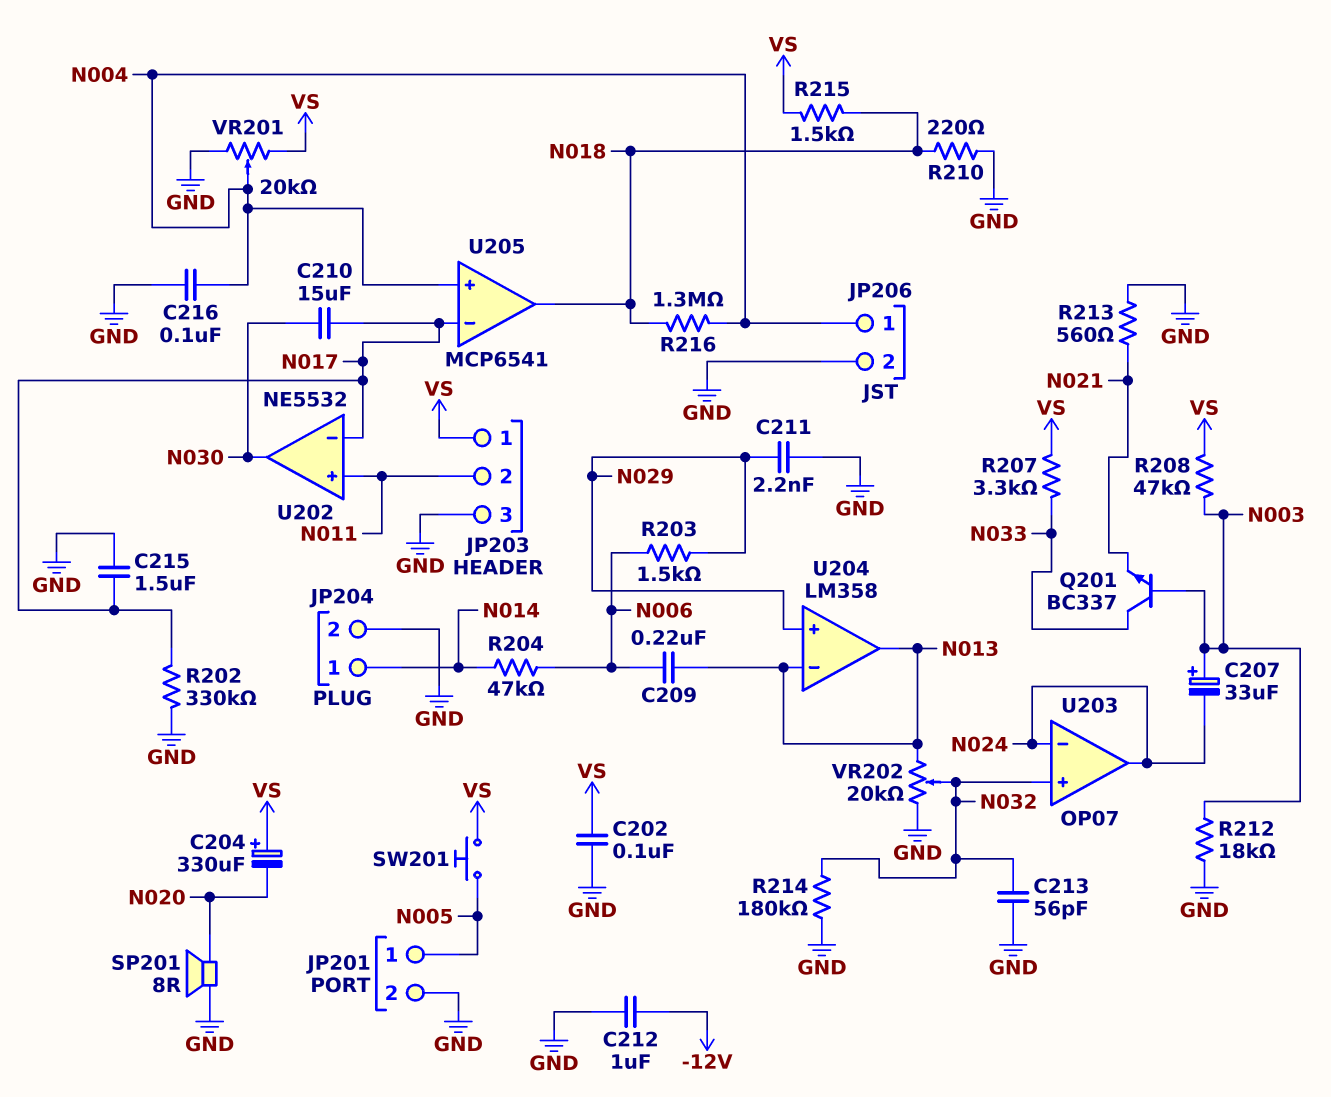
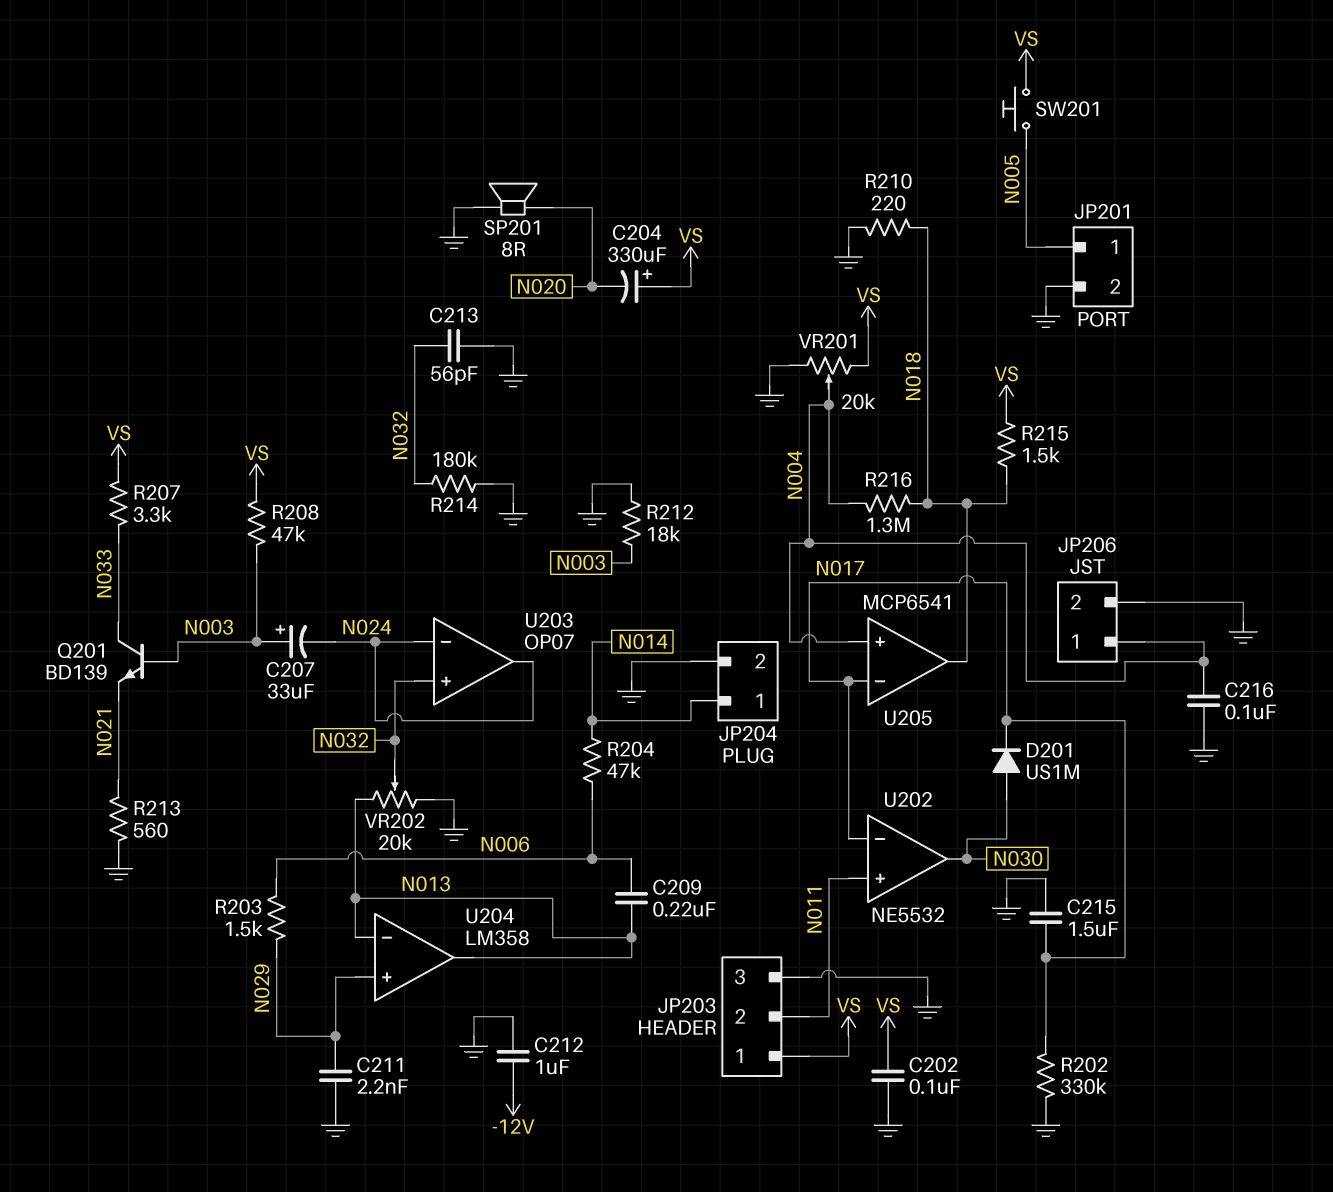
C210: 15uF (N017, N030) -> none
D201: none -> diode US1M (A N030, K N017)
Q201: NPN BC337 (B N003, C N033, E N021) -> NPN BD139 (B N003, C N033, E N021)

